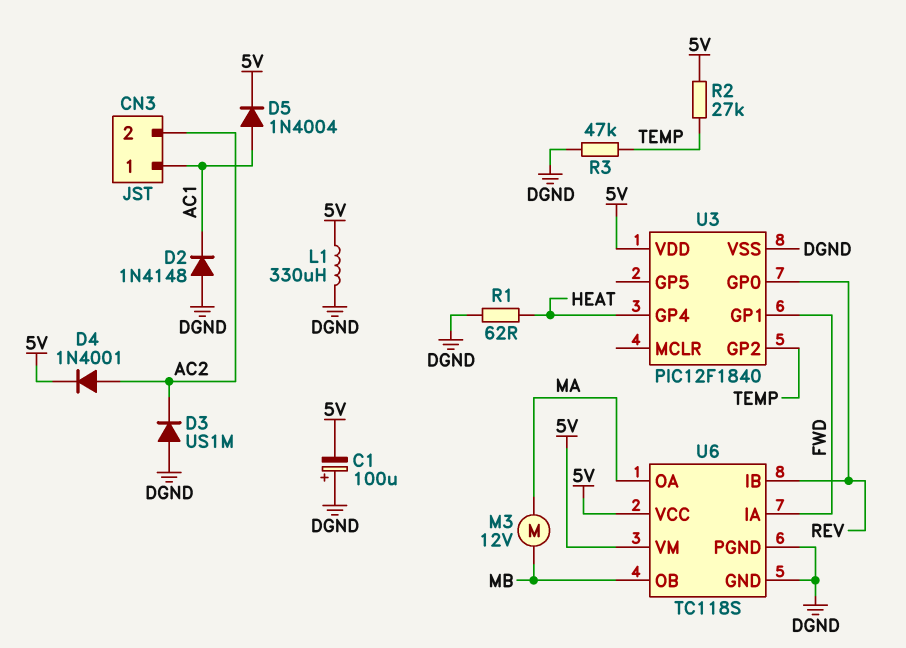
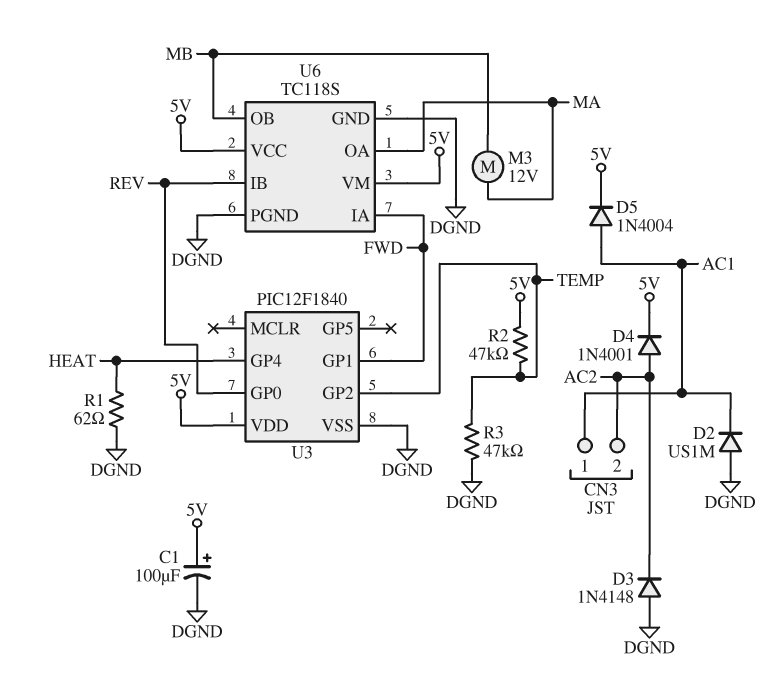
C1: 100uF (plus DGND, minus 5V) -> 100uF (plus 5V, minus DGND)
D2: diode 1N4148 (A DGND, K AC1) -> diode US1M (A DGND, K AC1)
D3: diode US1M (A DGND, K AC2) -> diode 1N4148 (A DGND, K AC2)
L1: 330uH (5V, DGND) -> none
R2: 27k (5V, TEMP) -> 47k (5V, TEMP)

